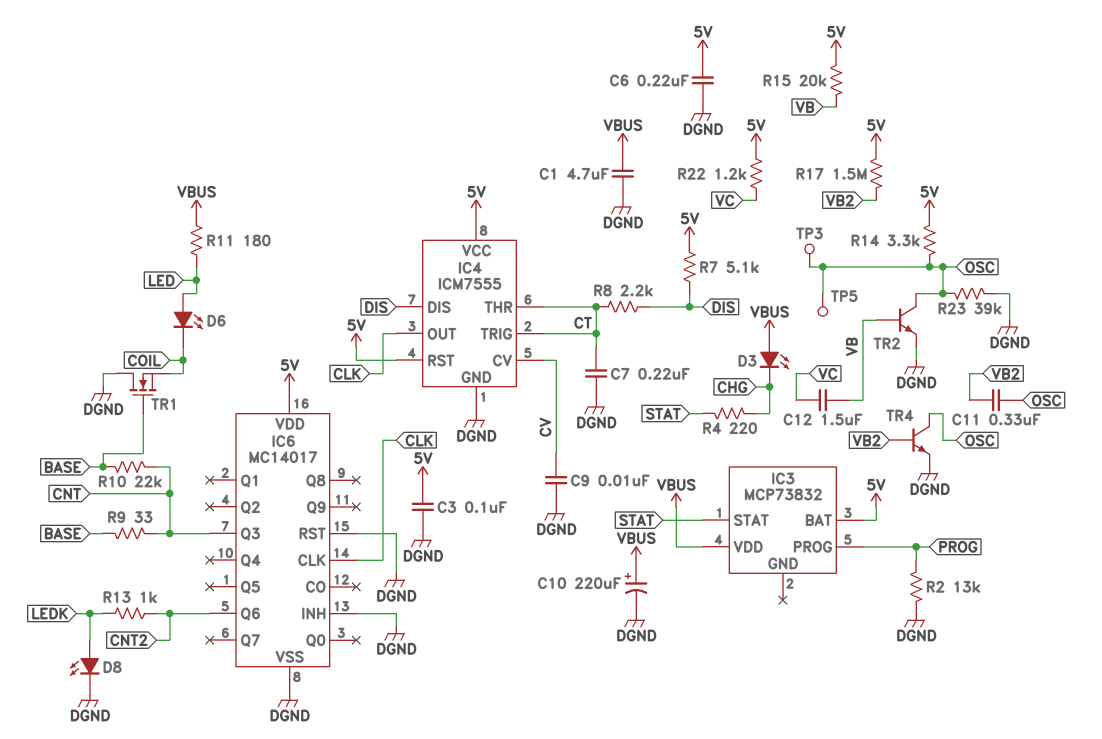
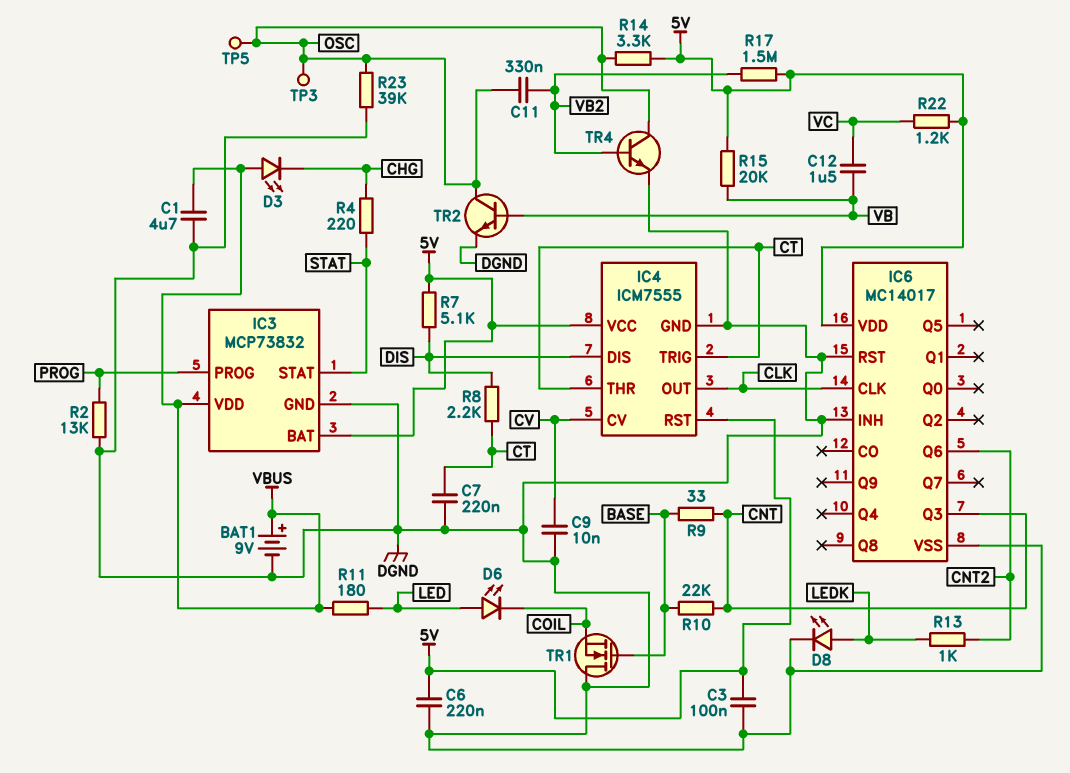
BAT1: none -> 9V (plus VBUS, minus DGND)
C10: 220uF (plus VBUS, minus DGND) -> none
IC3 pin GND: none -> DGND

